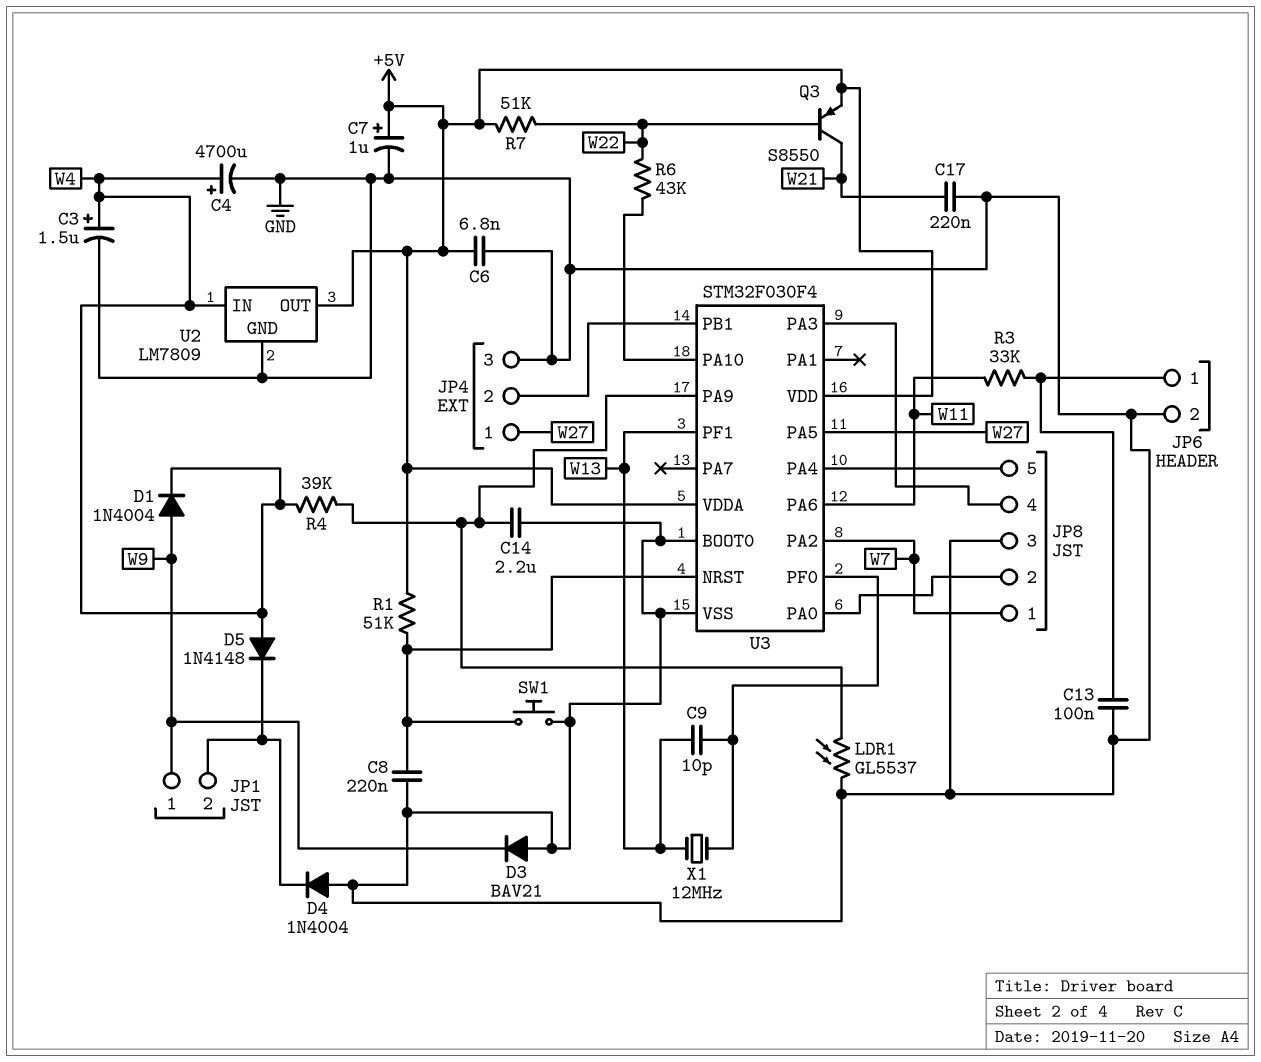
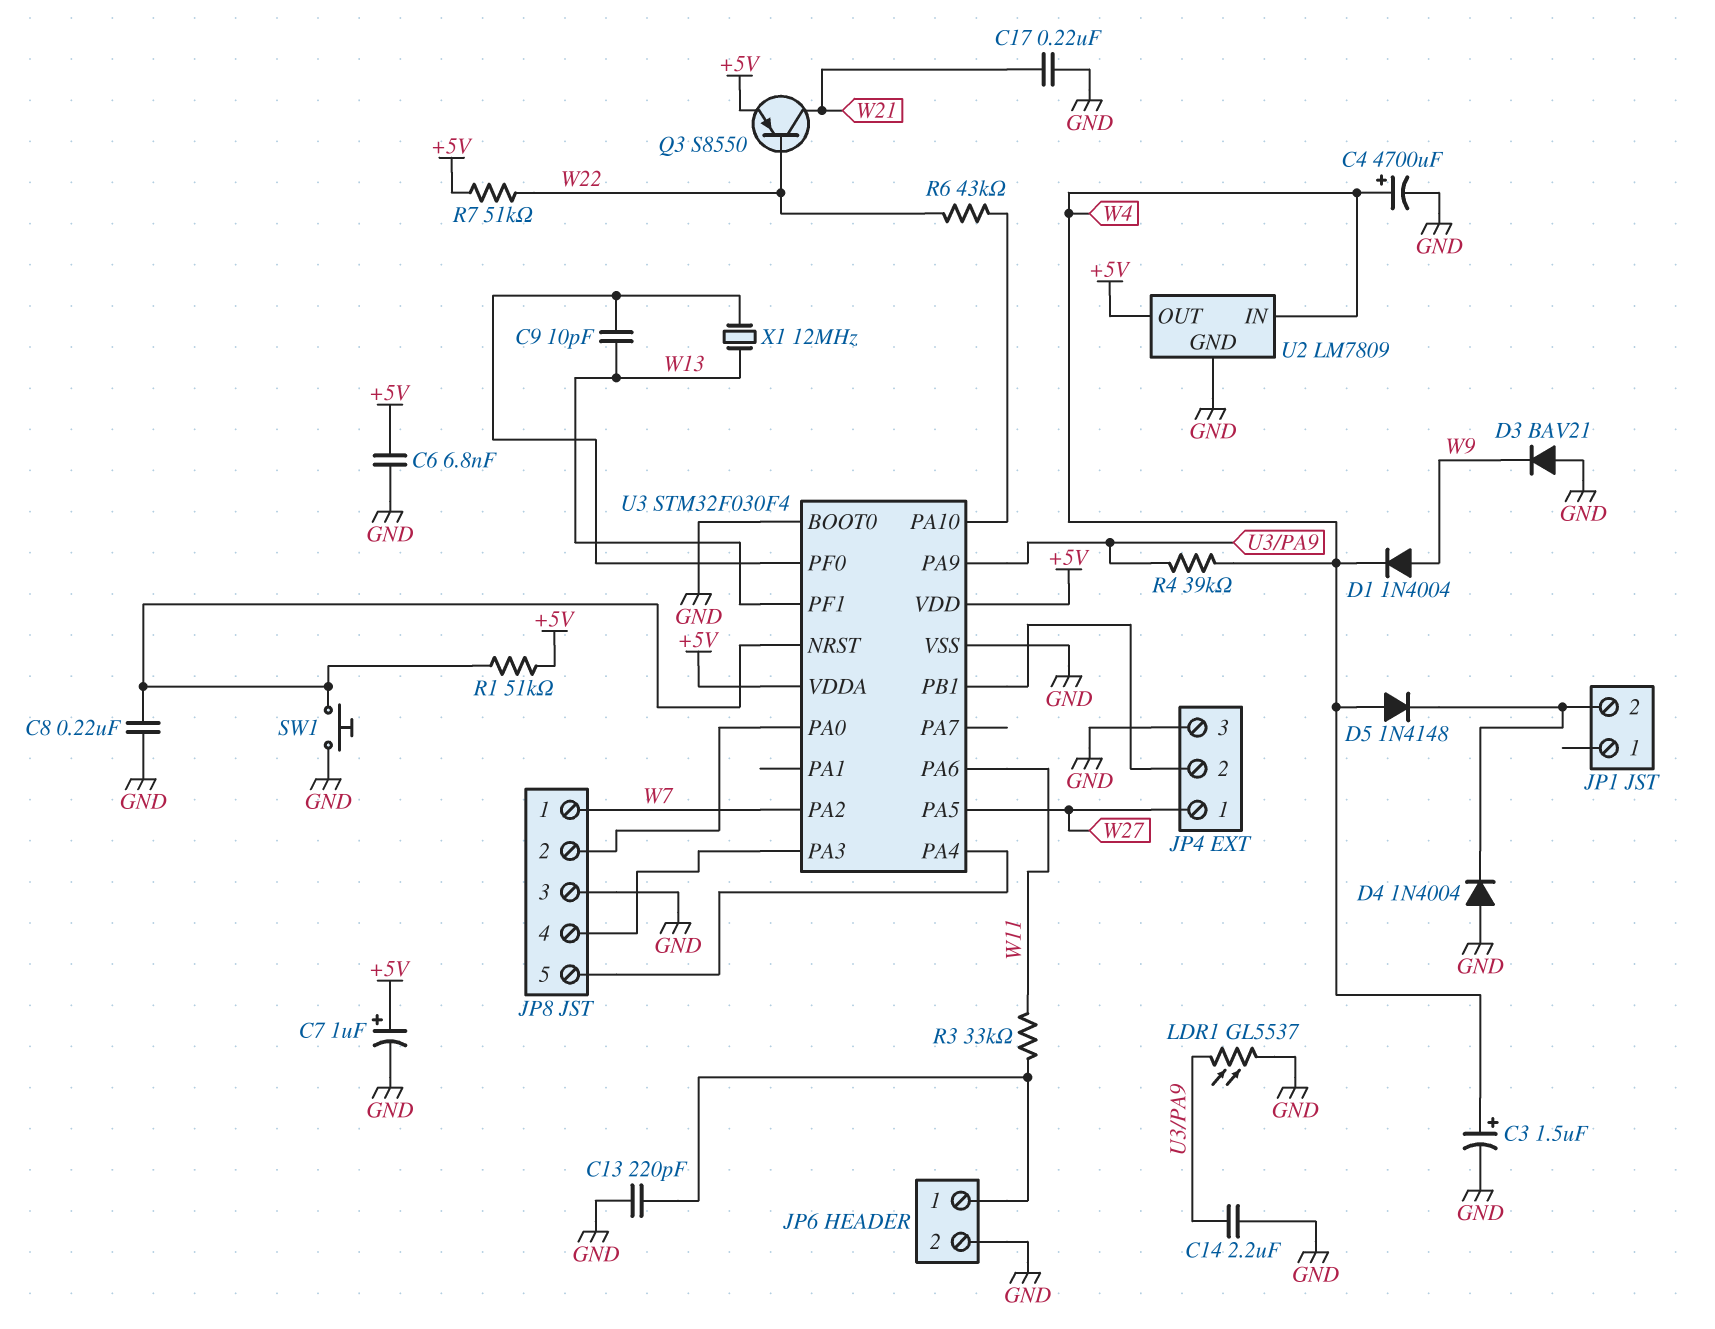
C13: 100nF (GND, JP6/1) -> 220pF (GND, JP6/1)
JP1 pin 1: W9 -> none

